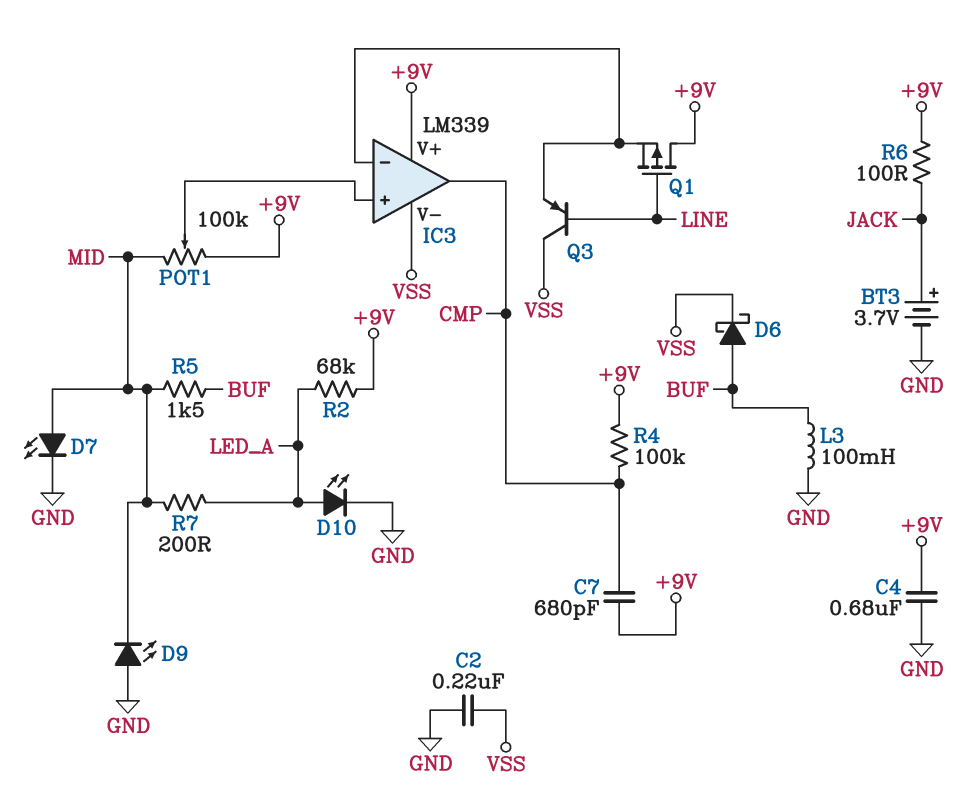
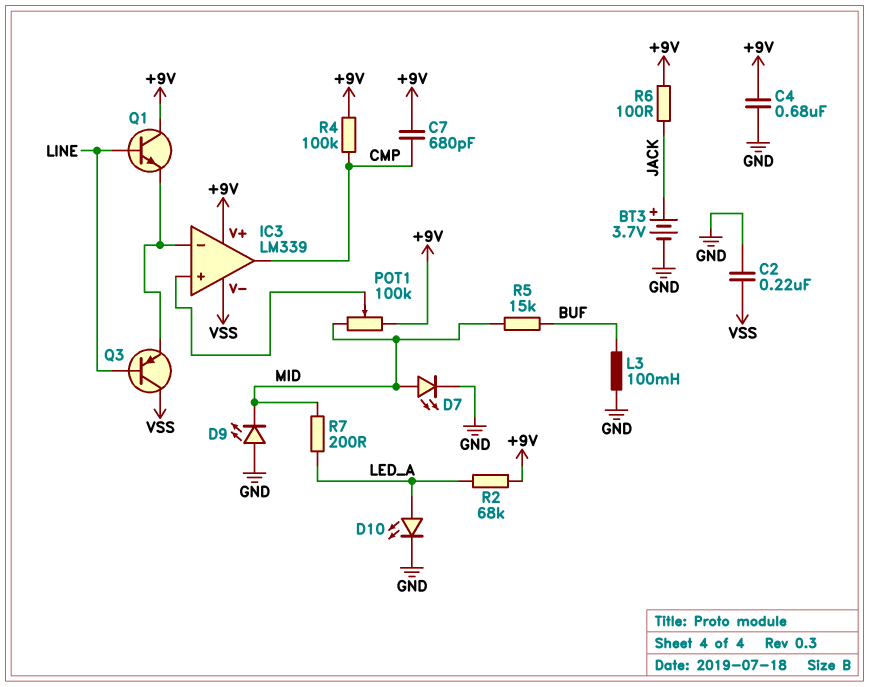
D6: schottky (A BUF, K VSS) -> none
Q1: PMOS (G LINE, D +9V, S IC3/in-) -> NPN (B LINE, C +9V, E IC3/in-)
R5: 1.5k (BUF, MID) -> 15k (BUF, MID)

